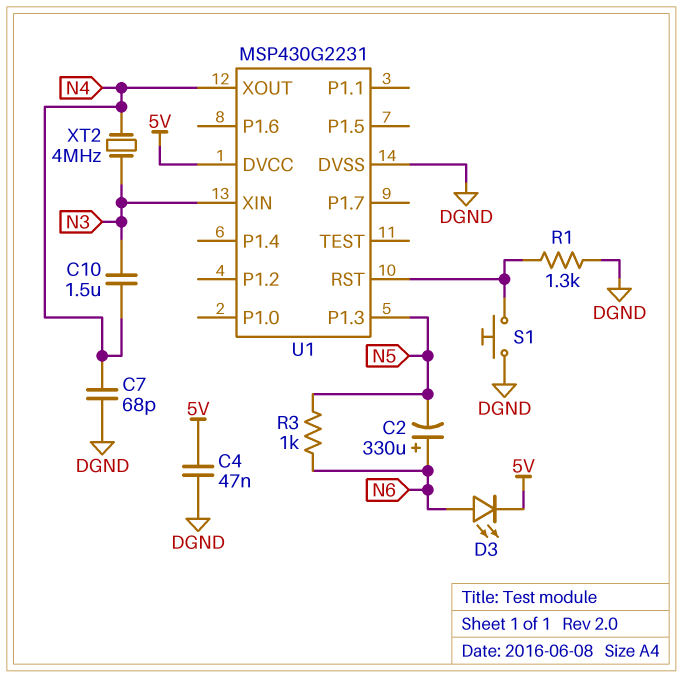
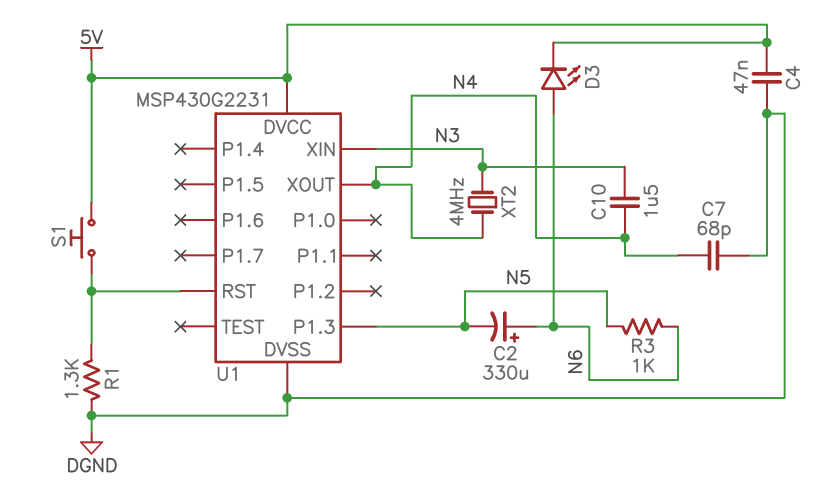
S1: button (DGND, U1/RST) -> button (5V, U1/RST)

